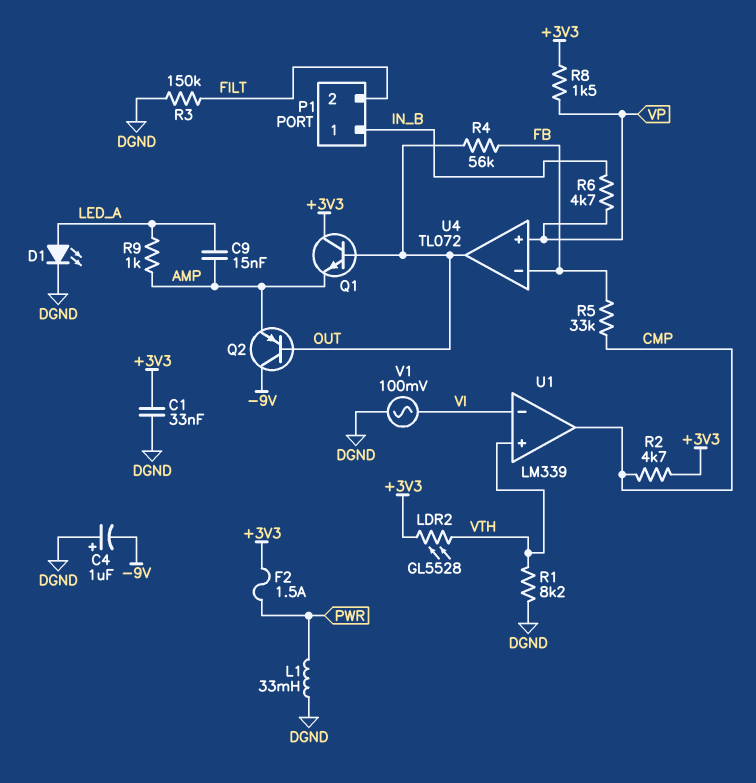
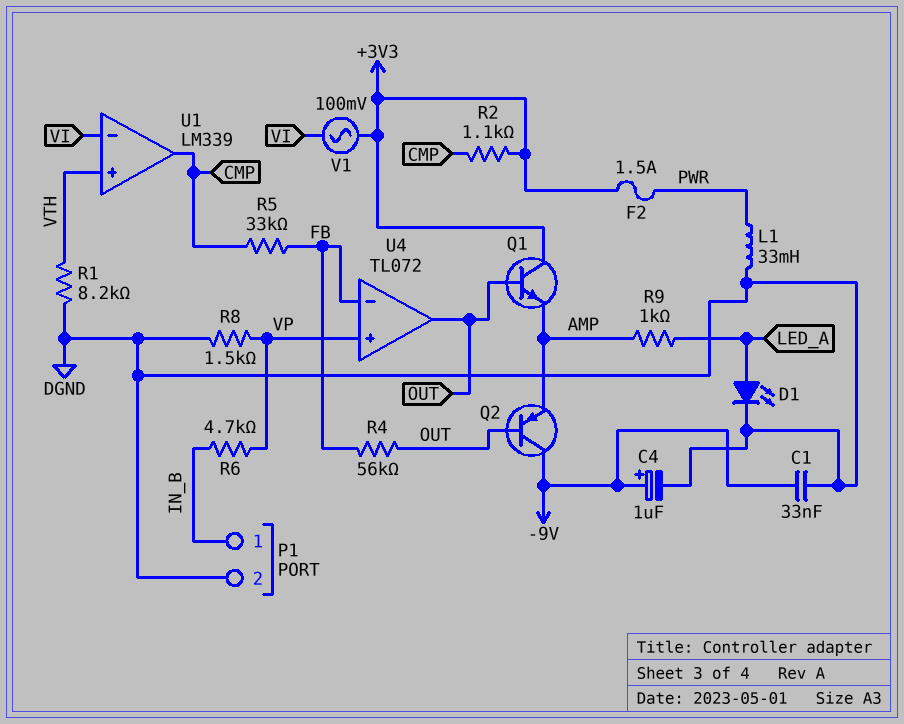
C1: 33nF (+3V3, DGND) -> 33nF (-9V, DGND)
C4: 1uF (plus DGND, minus -9V) -> 1uF (plus -9V, minus DGND)
C9: 15nF (AMP, LED_A) -> none
LDR2: GL5528 (+3V3, VTH) -> none
P1 pin 2: FILT -> DGND
R2: 4.7k (+3V3, CMP) -> 1.1k (+3V3, CMP)
R3: 150k (DGND, FILT) -> none
R8: 1.5k (+3V3, VP) -> 1.5k (DGND, VP)
V1: AC 100mV (DGND, VI) -> AC 100mV (+3V3, VI)

